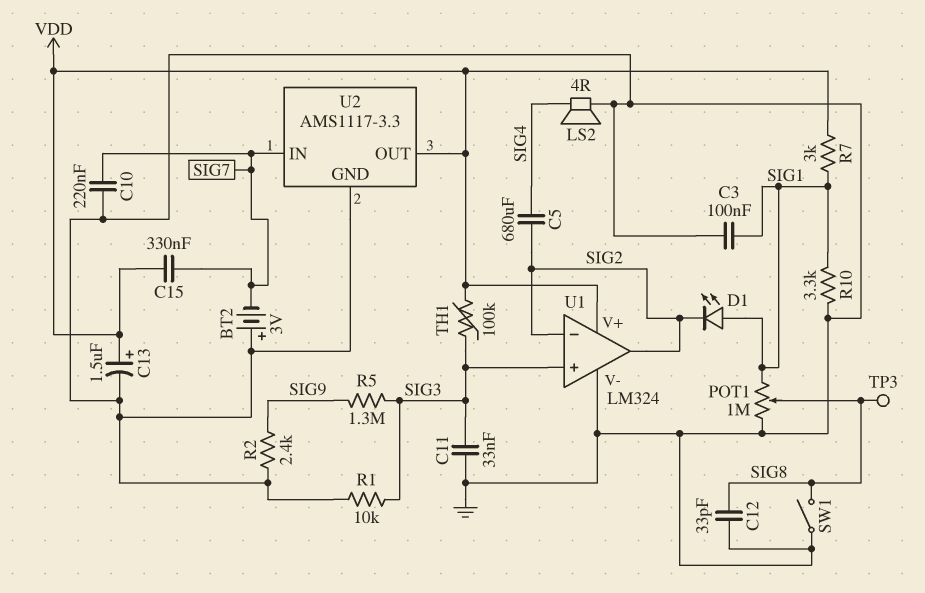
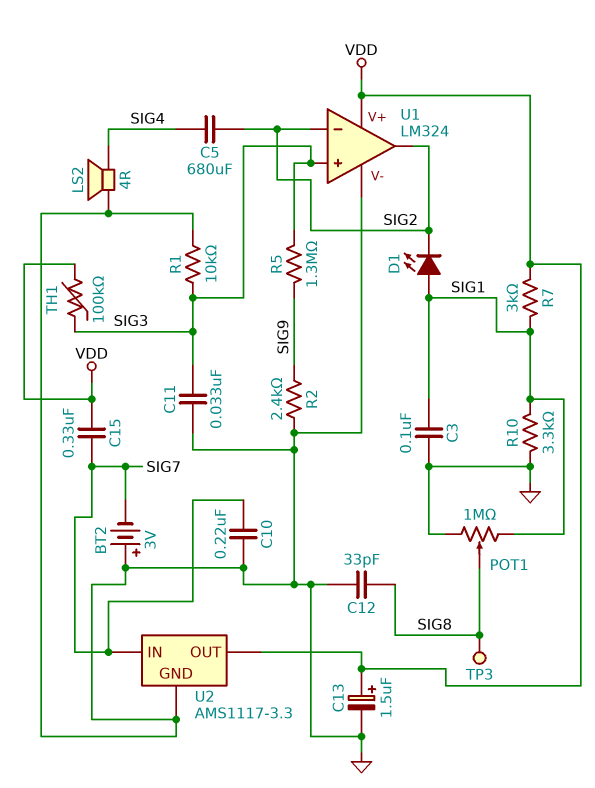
SW1: switch (GND, SIG8) -> none

